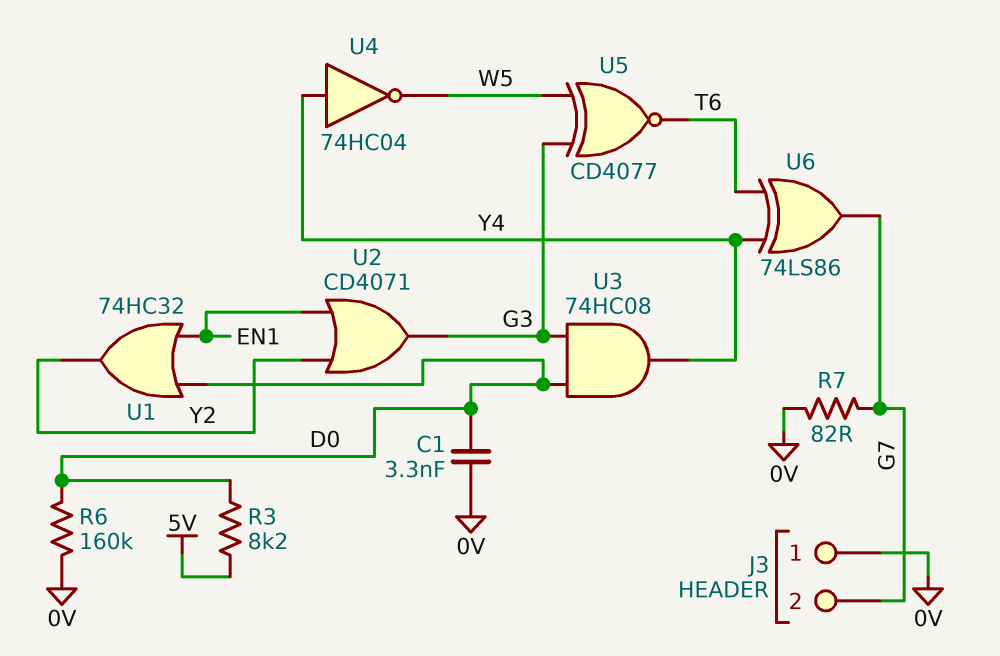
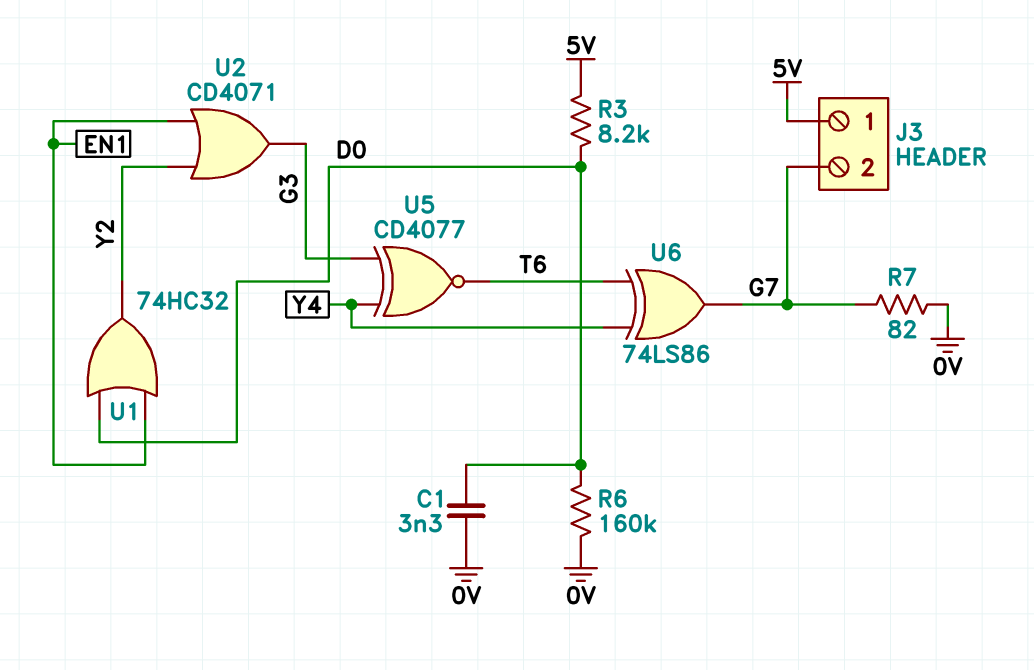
J3 pin 1: 0V -> 5V
U3: AND 74HC08 (in D0, in G3, out Y4) -> none
U4: NOT 74HC04 (in Y4, out W5) -> none
U5: XNOR CD4077 (in G3, in W5, out T6) -> XNOR CD4077 (in G3, in Y4, out T6)

